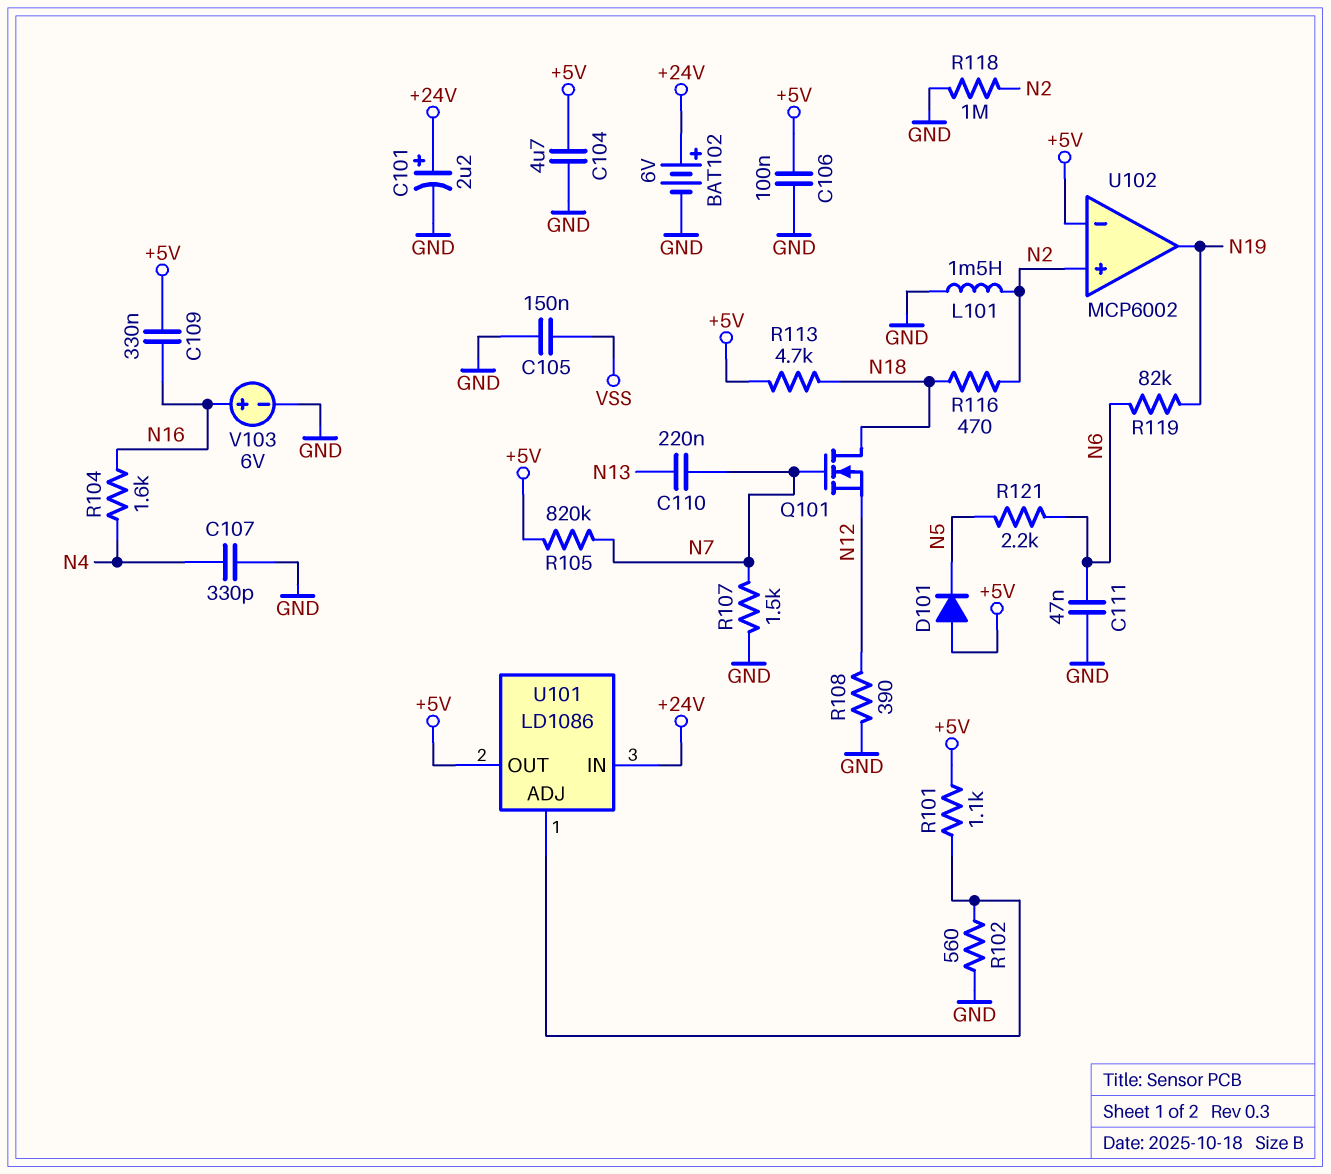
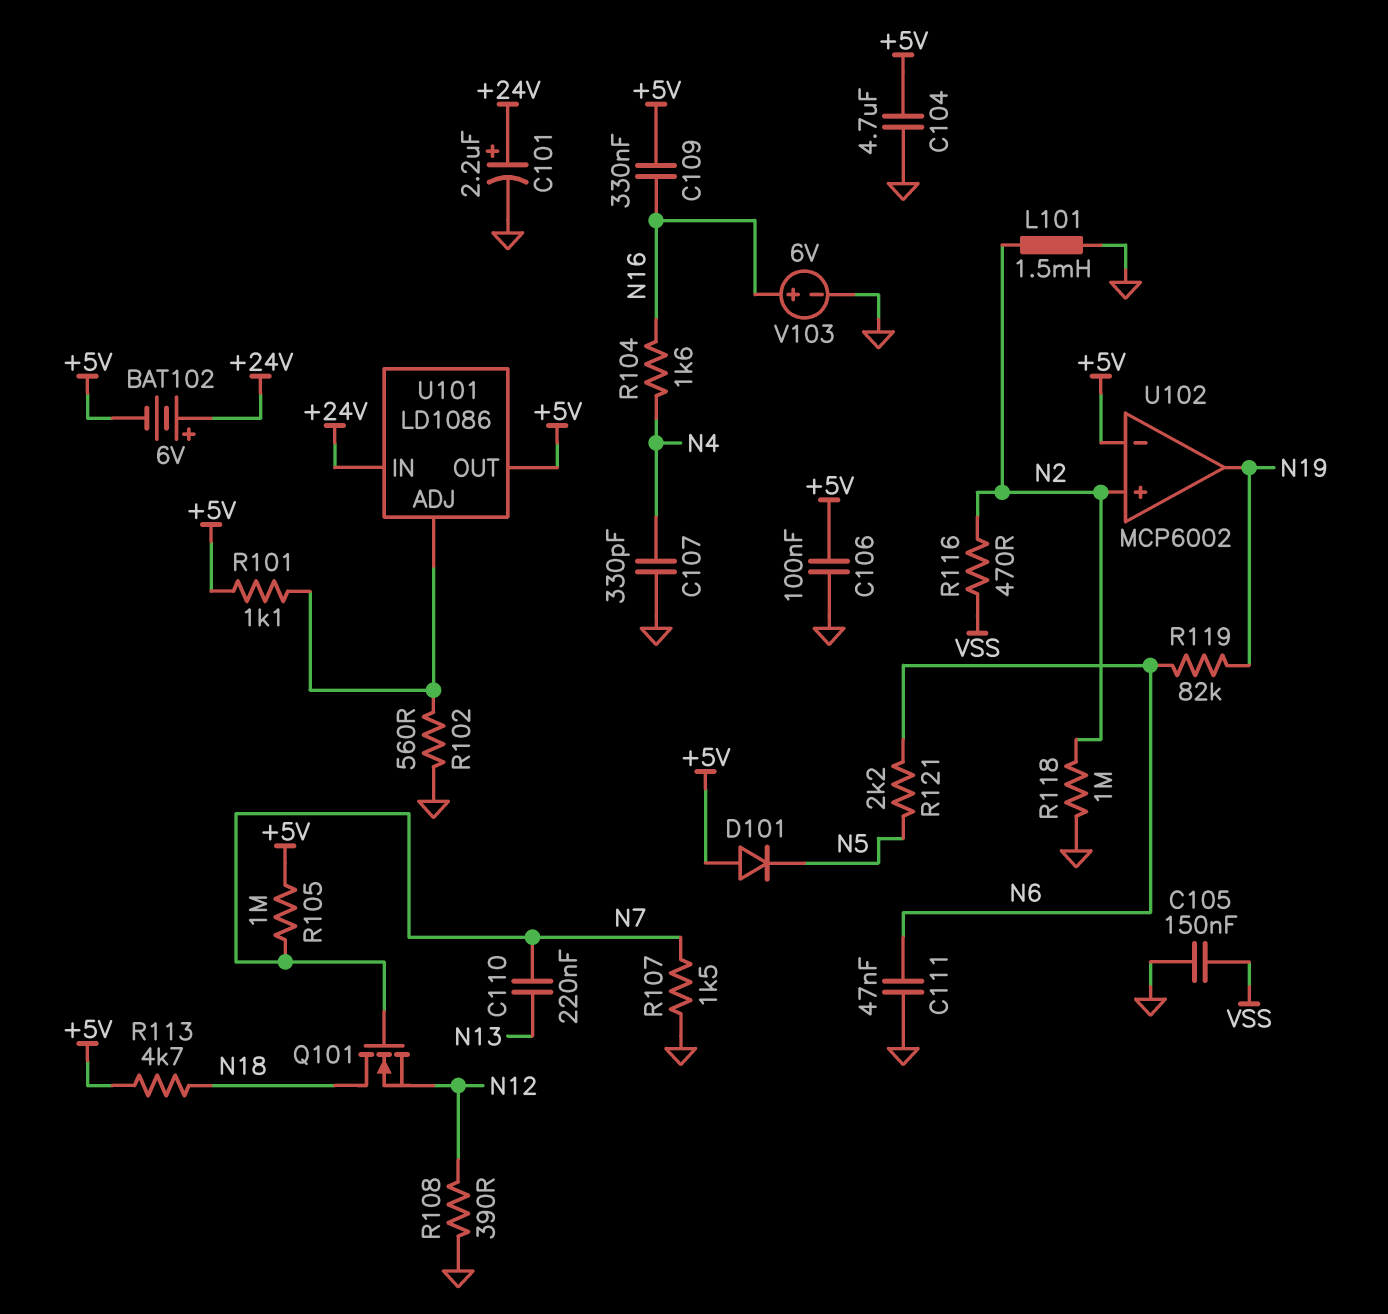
BAT102: 6V (plus +24V, minus GND) -> 6V (plus +24V, minus +5V)
R105: 820k (+5V, N7) -> 1M (+5V, N7)
R116: 470 (N2, N18) -> 470 (N2, VSS)

